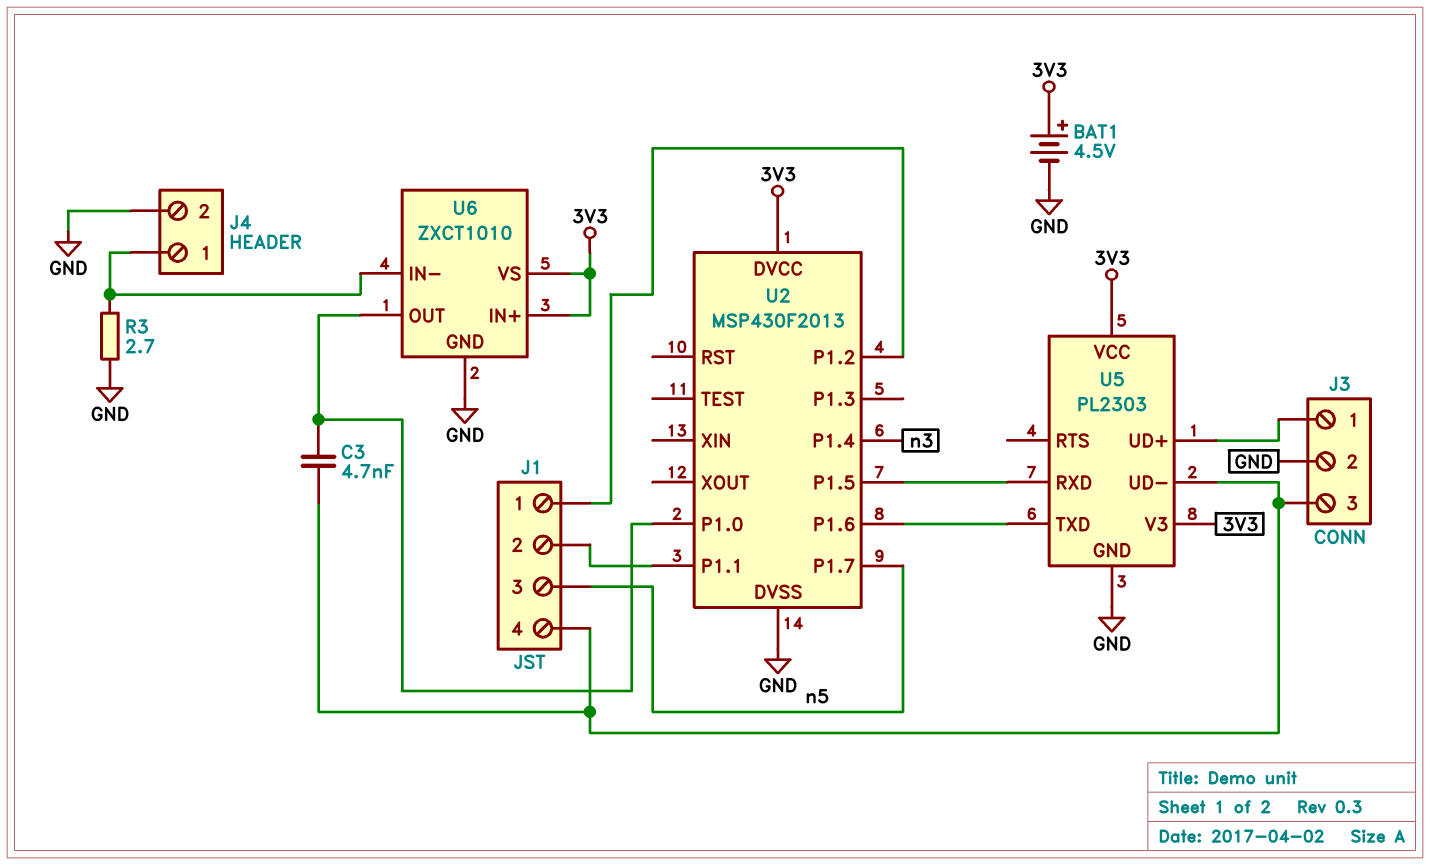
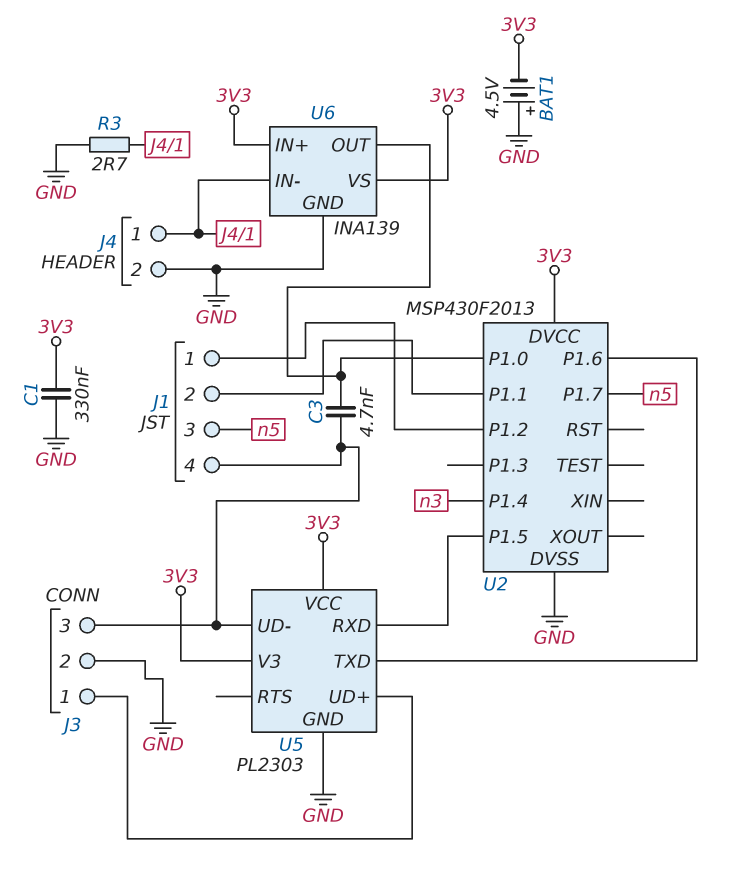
BAT1: 4.5V (plus 3V3, minus GND) -> 4.5V (plus GND, minus 3V3)
C1: none -> 330nF (3V3, GND)
U6: ZXCT1010 -> INA139

